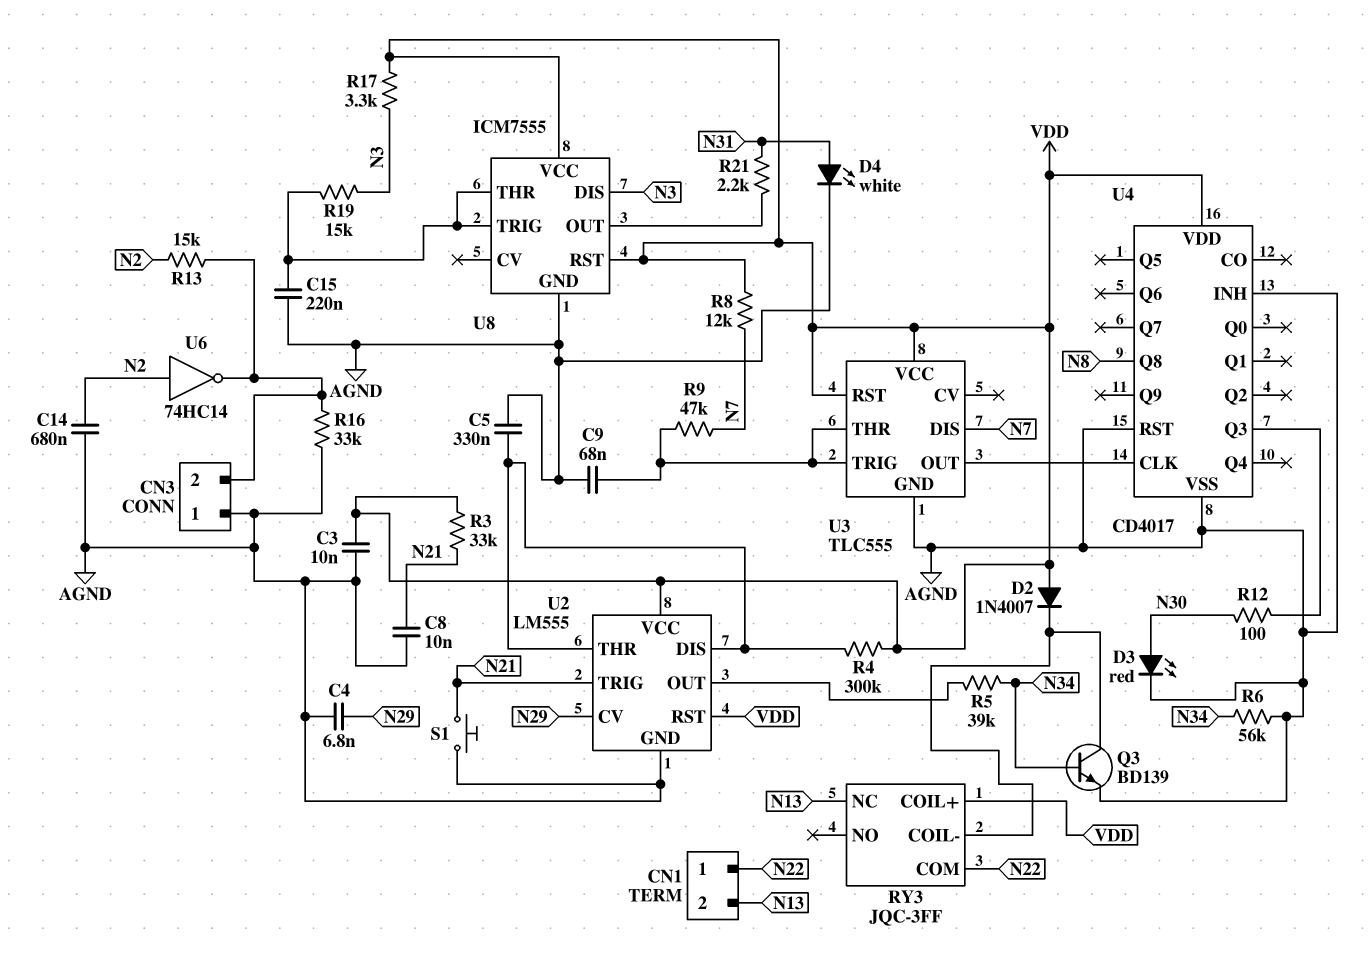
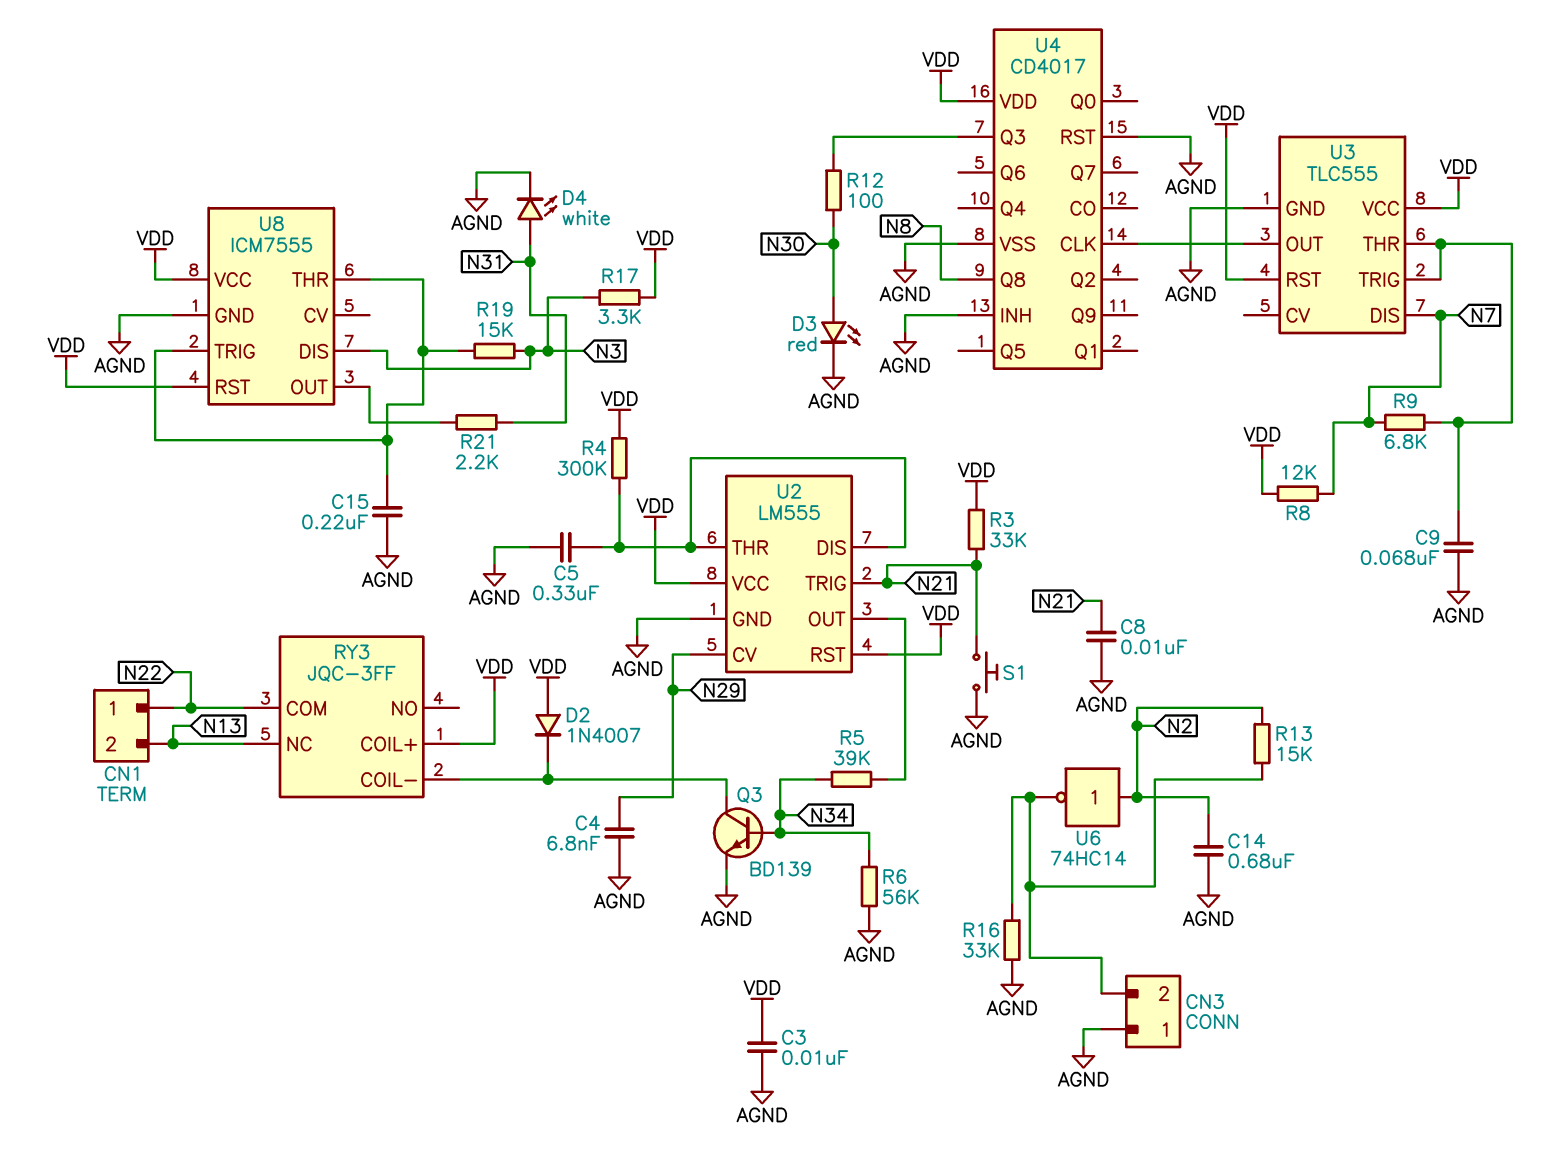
R9: 47k (N7, U3/THR) -> 6.8k (N7, U3/THR)

